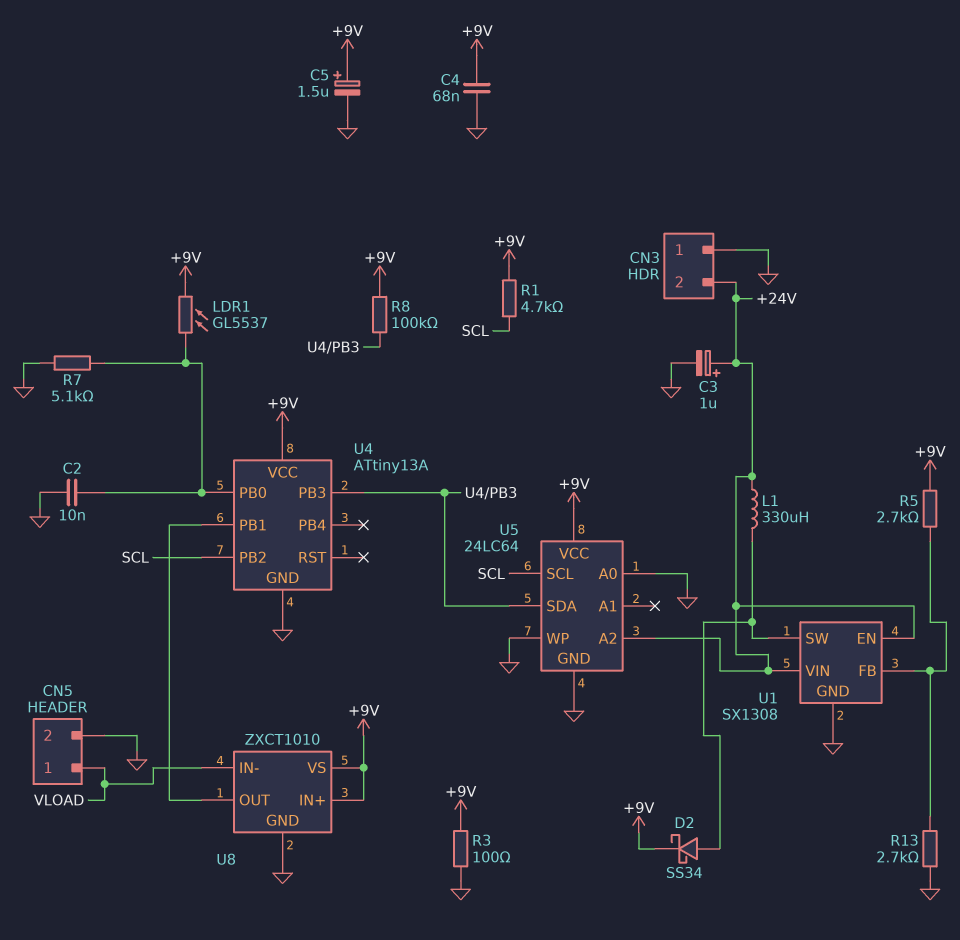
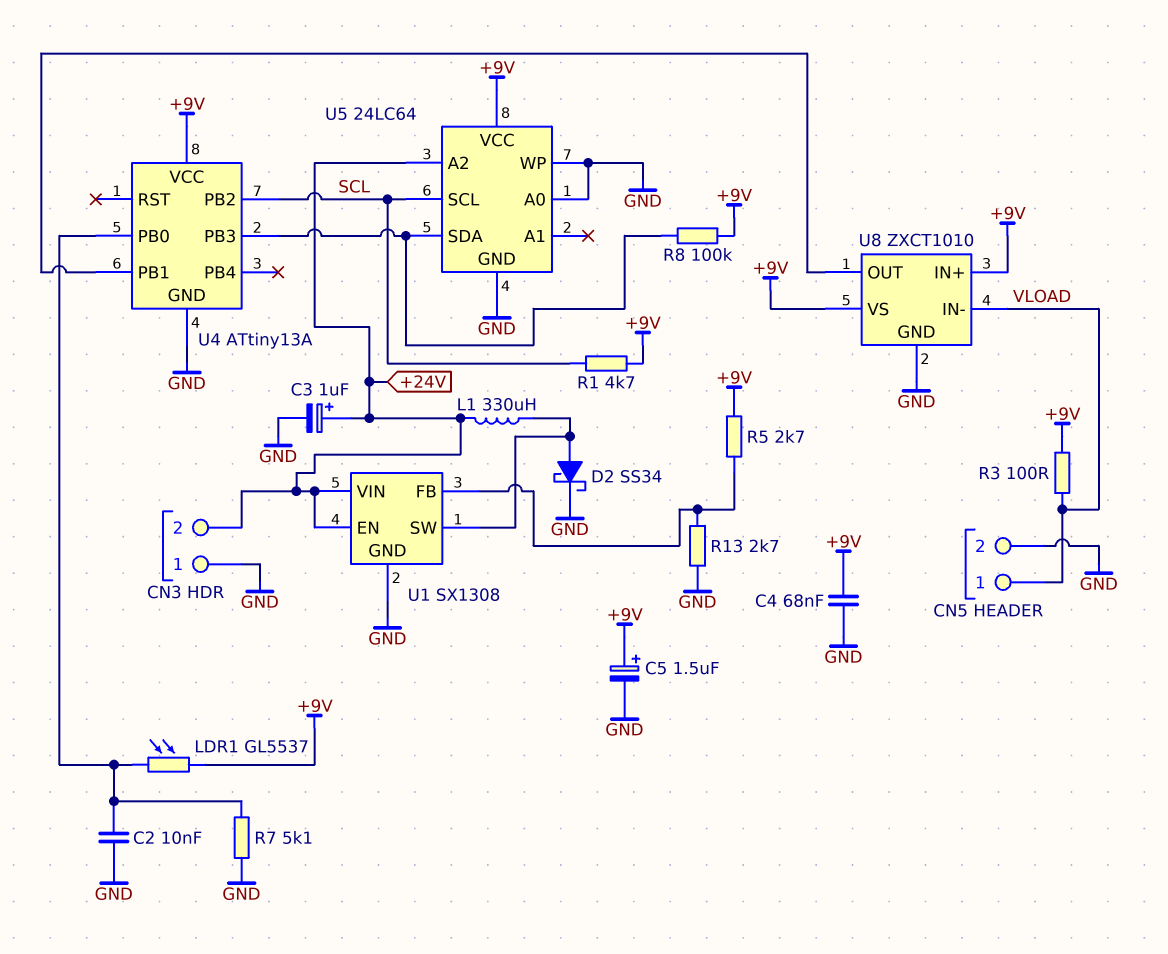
D2: schottky SS34 (A U1/SW, K +9V) -> schottky SS34 (A U1/SW, K GND)
R3: 100 (+9V, GND) -> 100 (+9V, VLOAD)

